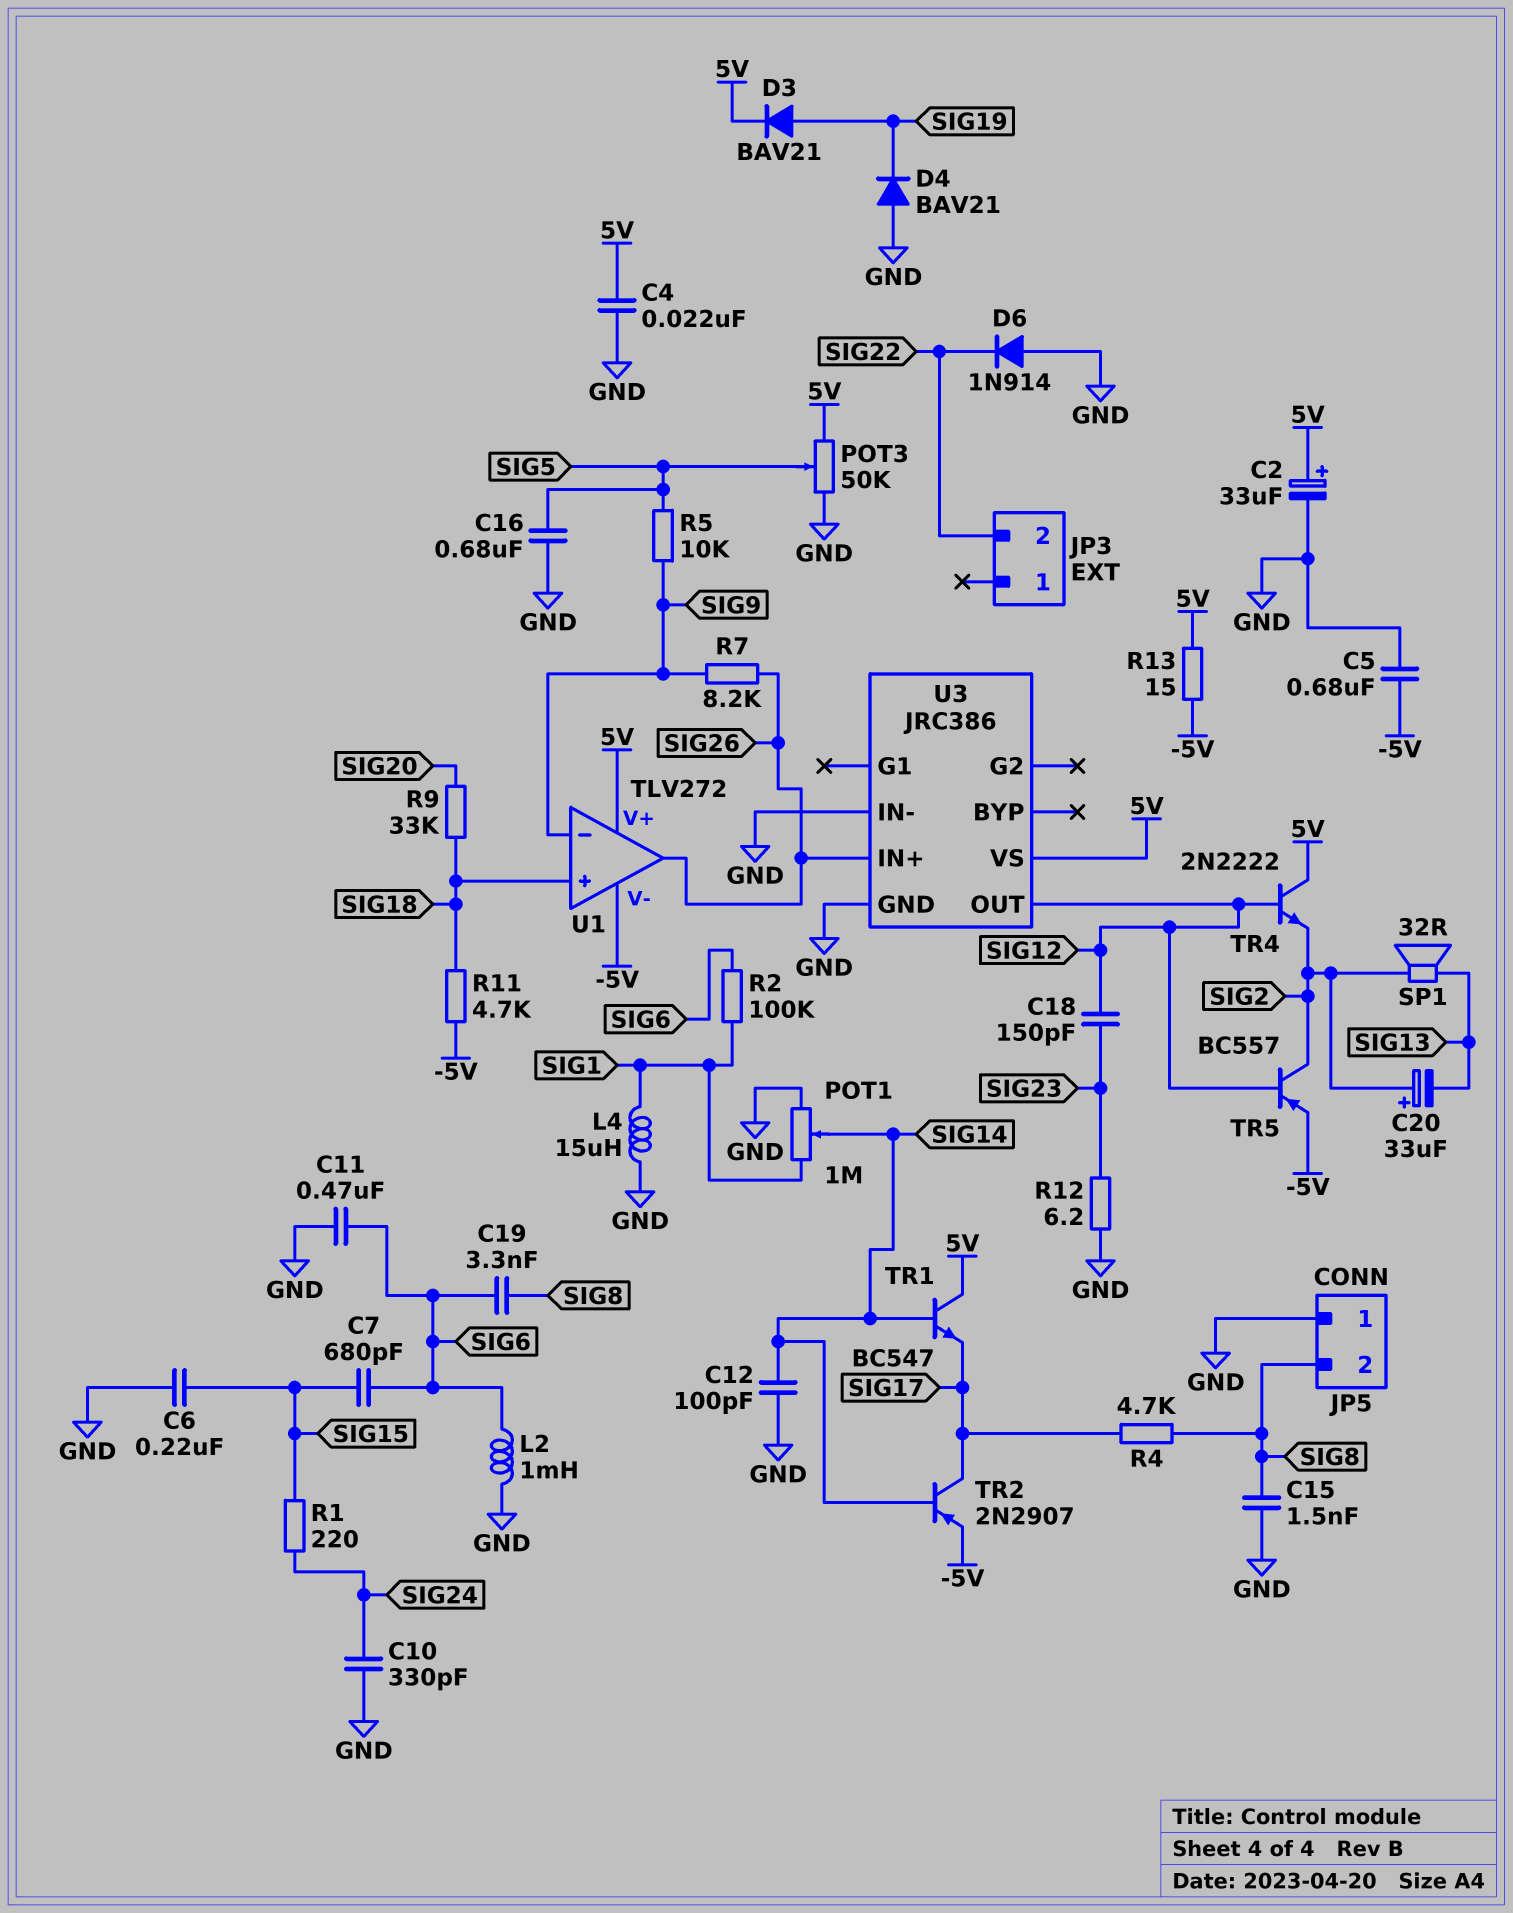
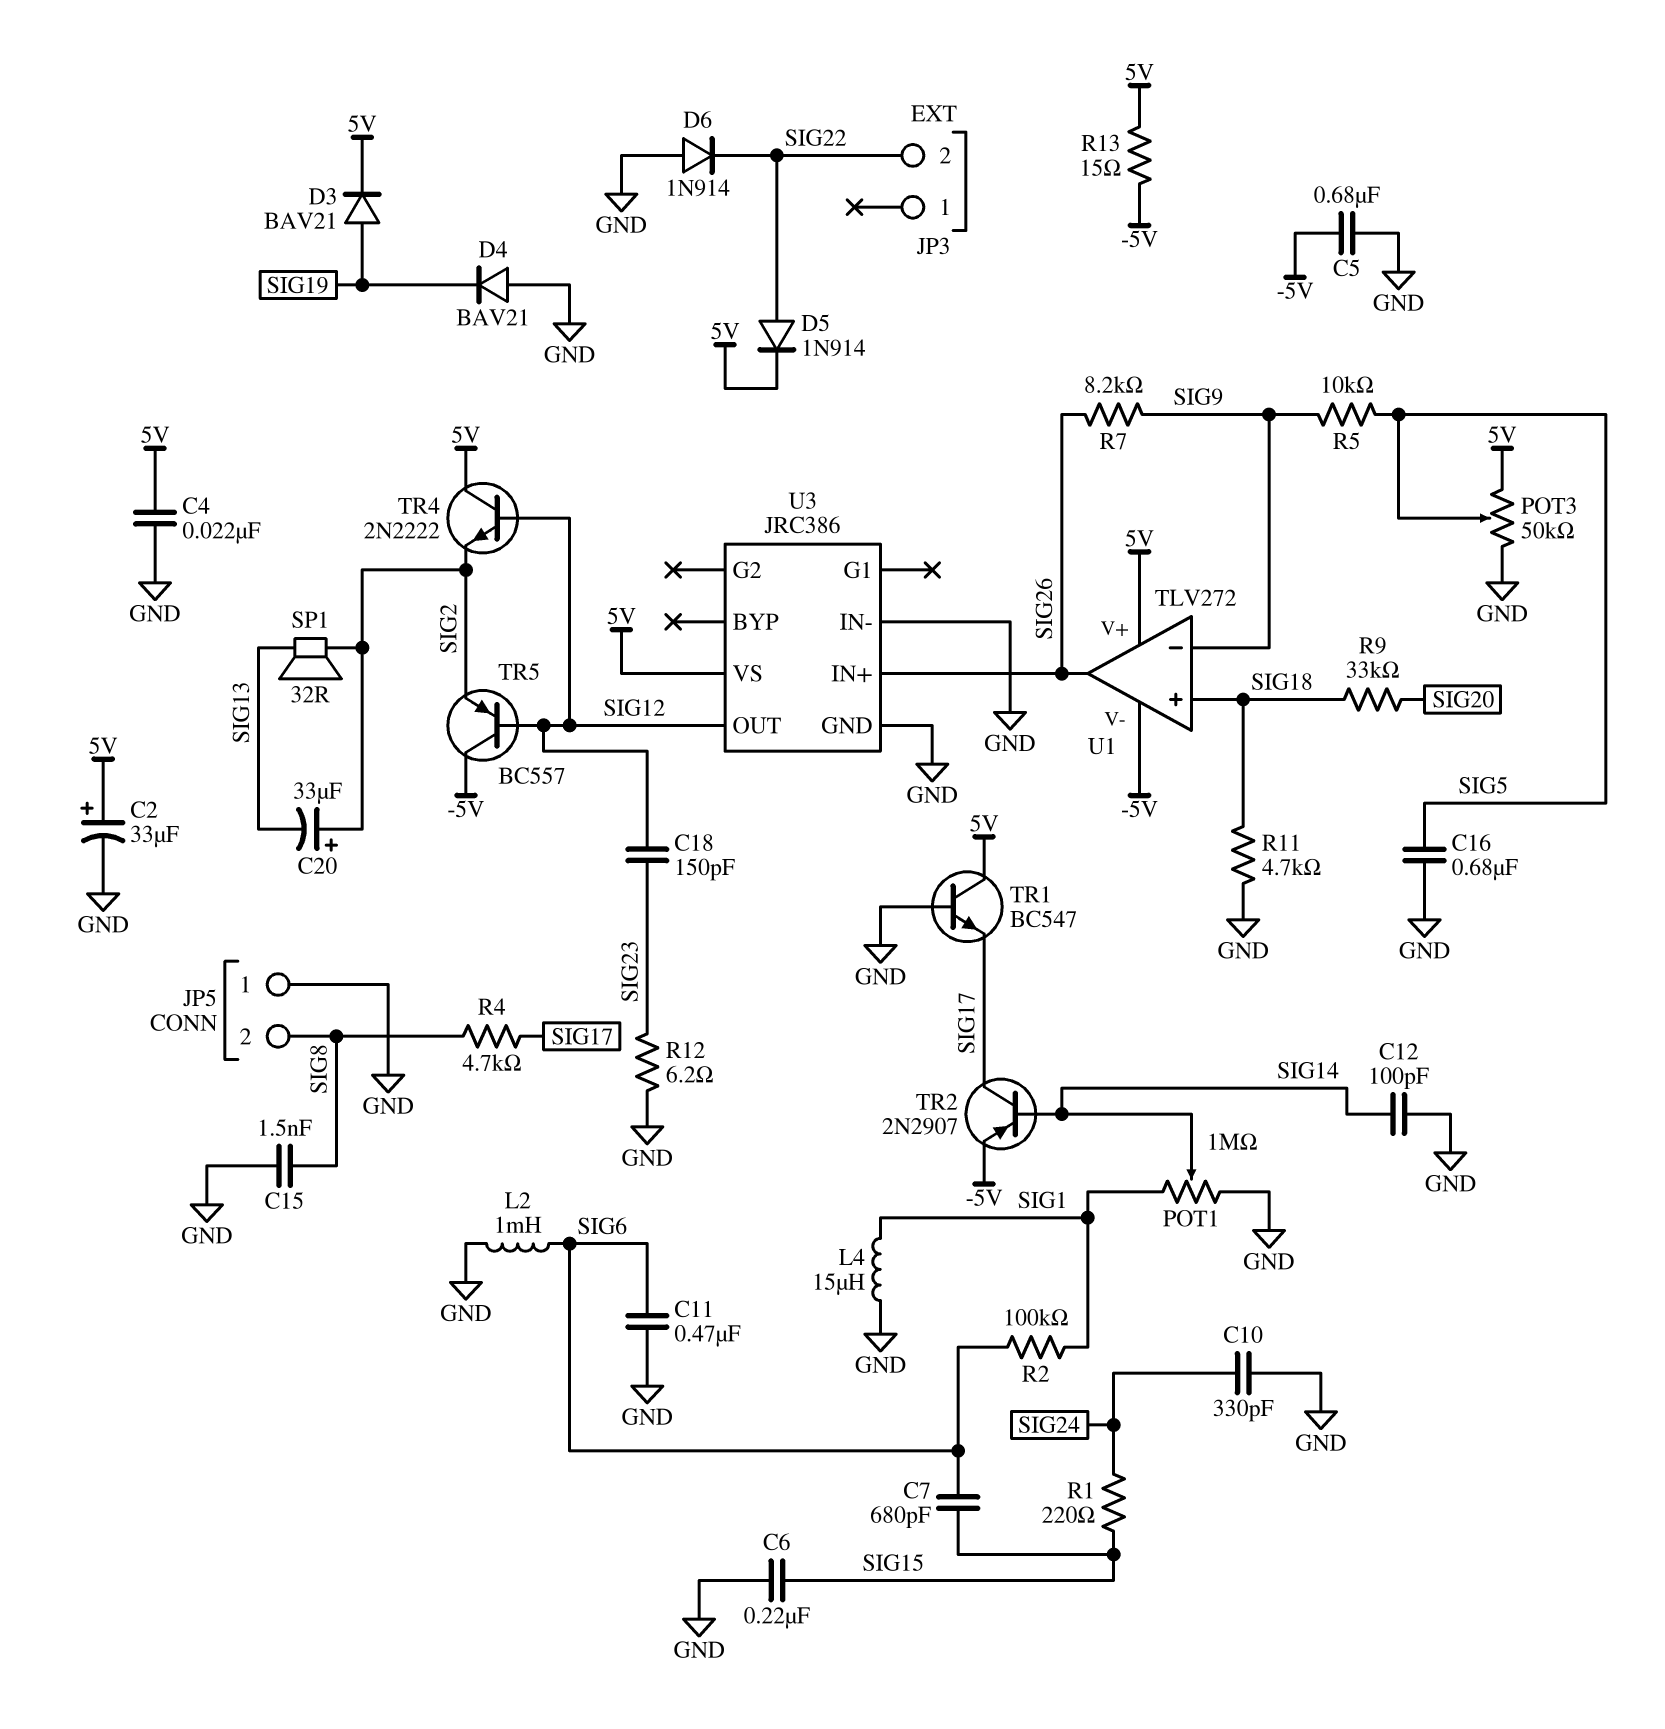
C19: 3.3nF (SIG6, SIG8) -> none
D5: none -> diode 1N914 (A SIG22, K 5V)
R11: 4.7k (-5V, SIG18) -> 4.7k (GND, SIG18)
TR1: NPN BC547 (B SIG14, C 5V, E SIG17) -> NPN BC547 (B GND, C 5V, E SIG17)
TR5: PNP BC557 (B SIG12, C SIG2, E -5V) -> PNP BC557 (B SIG12, C -5V, E SIG2)

